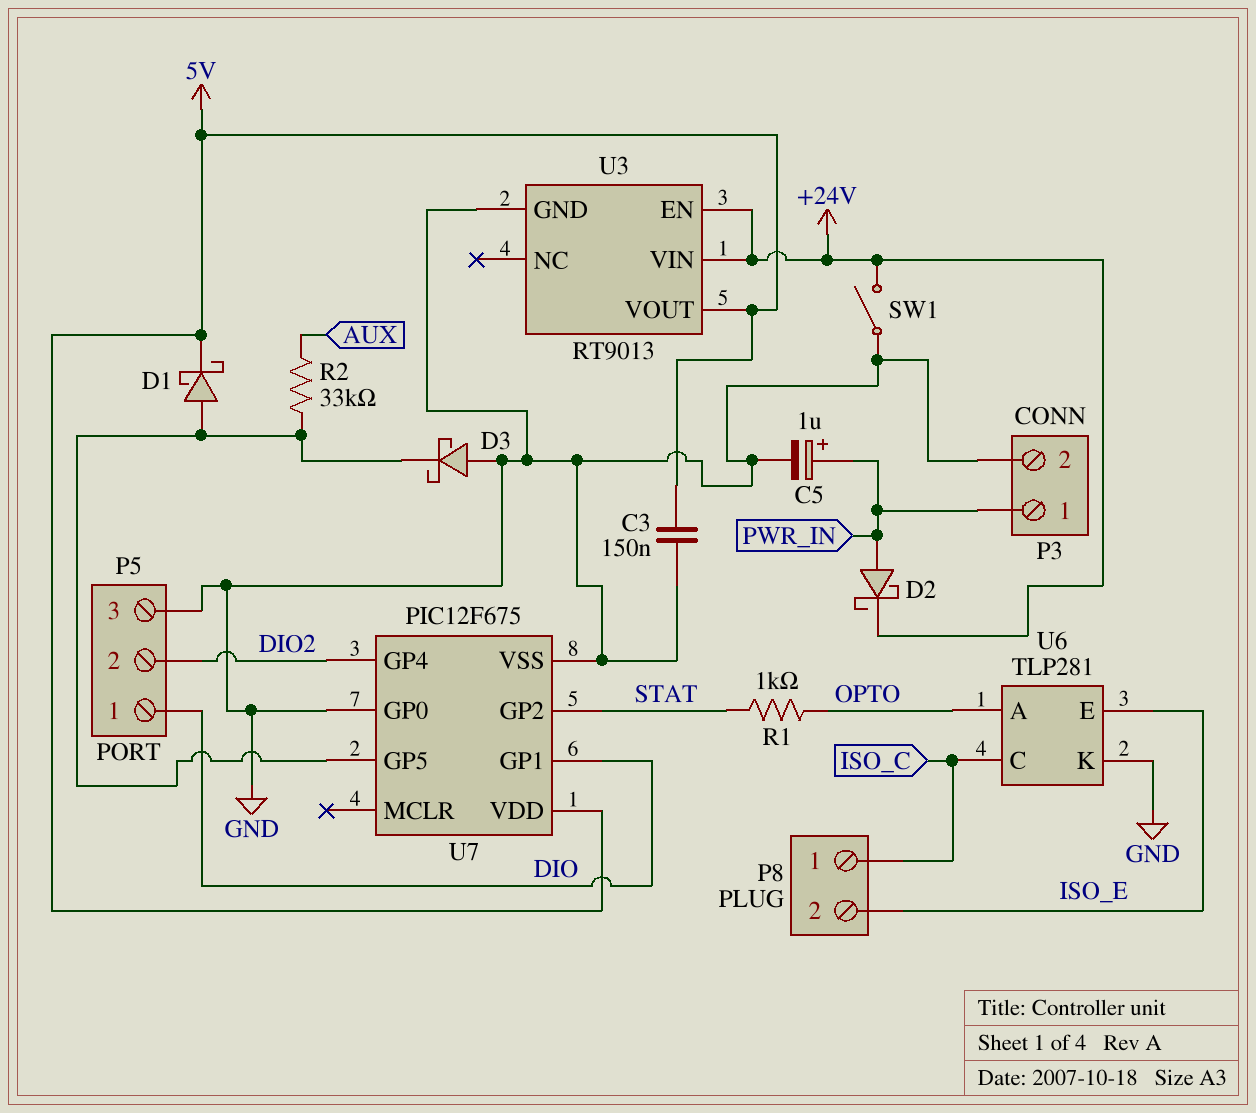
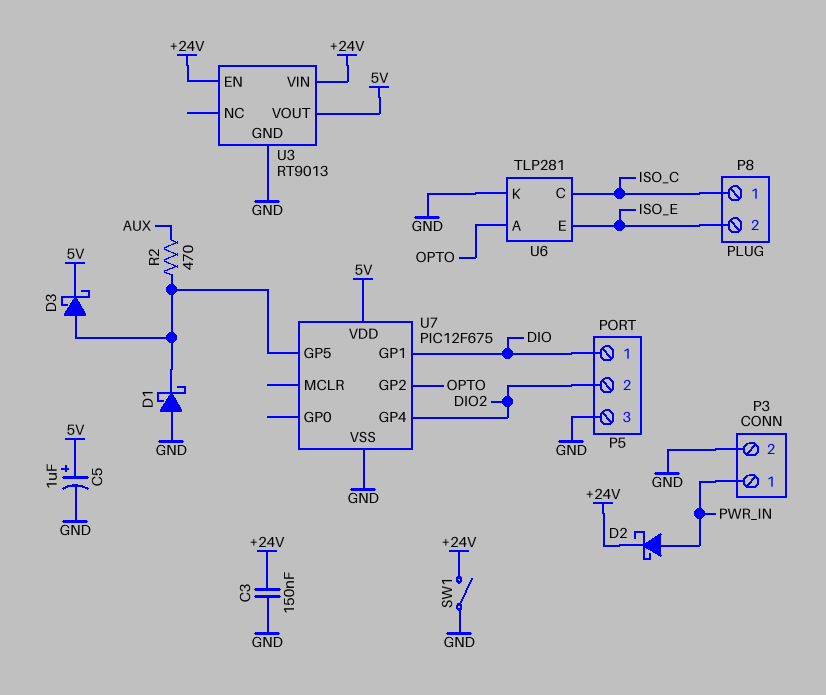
C3: 150nF (5V, GND) -> 150nF (+24V, GND)
C5: 1uF (plus PWR_IN, minus GND) -> 1uF (plus 5V, minus GND)
D1: schottky (A U7/GP5, K 5V) -> schottky (A GND, K U7/GP5)
D3: schottky (A GND, K U7/GP5) -> schottky (A U7/GP5, K 5V)
R1: 1k (OPTO, STAT) -> none
R2: 33k (AUX, U7/GP5) -> 470 (AUX, U7/GP5)
U7 pin GP0: GND -> none
U7 pin GP2: STAT -> OPTO

